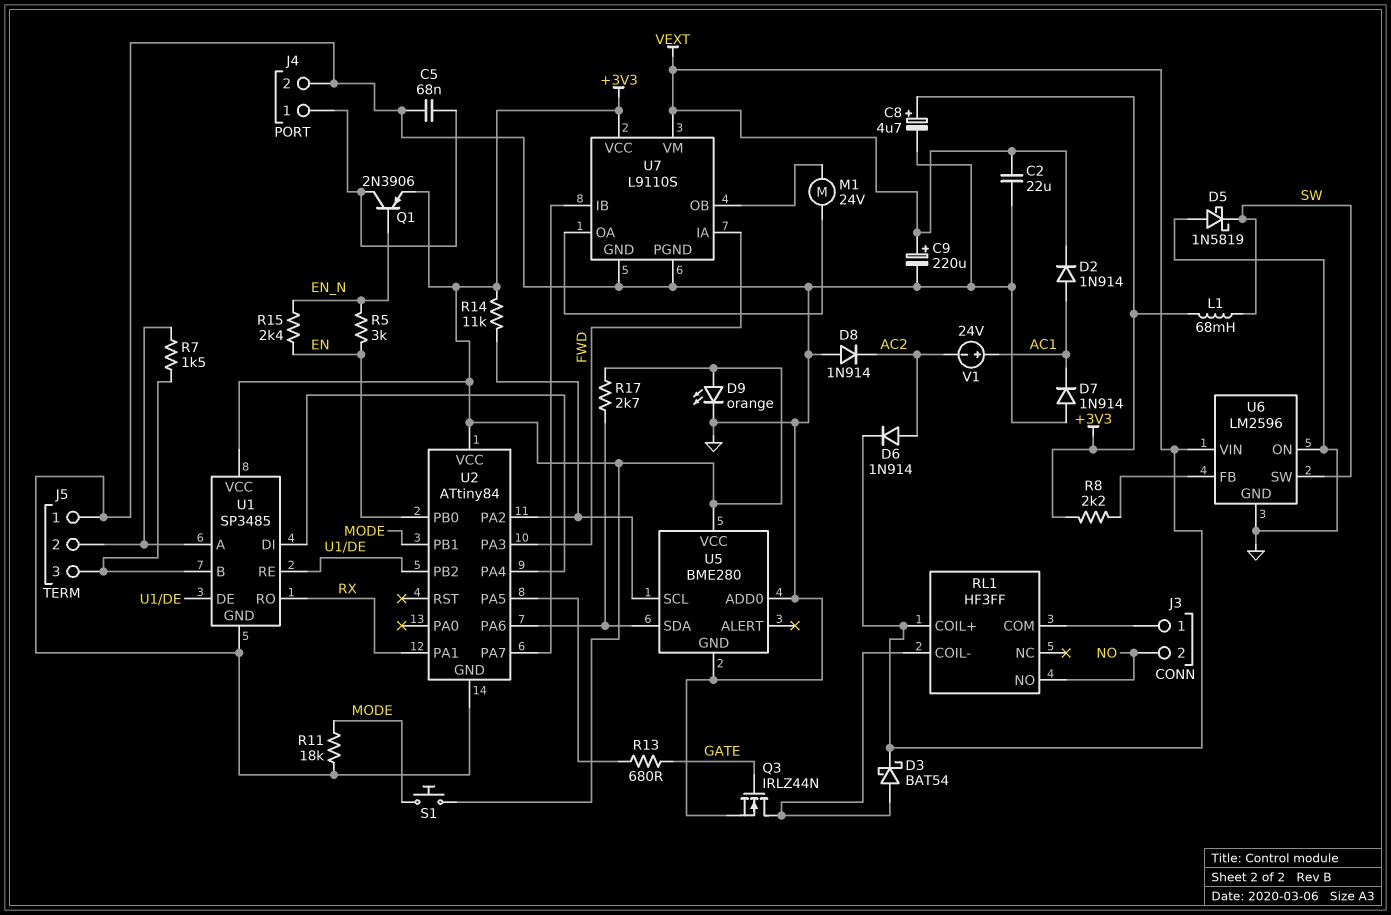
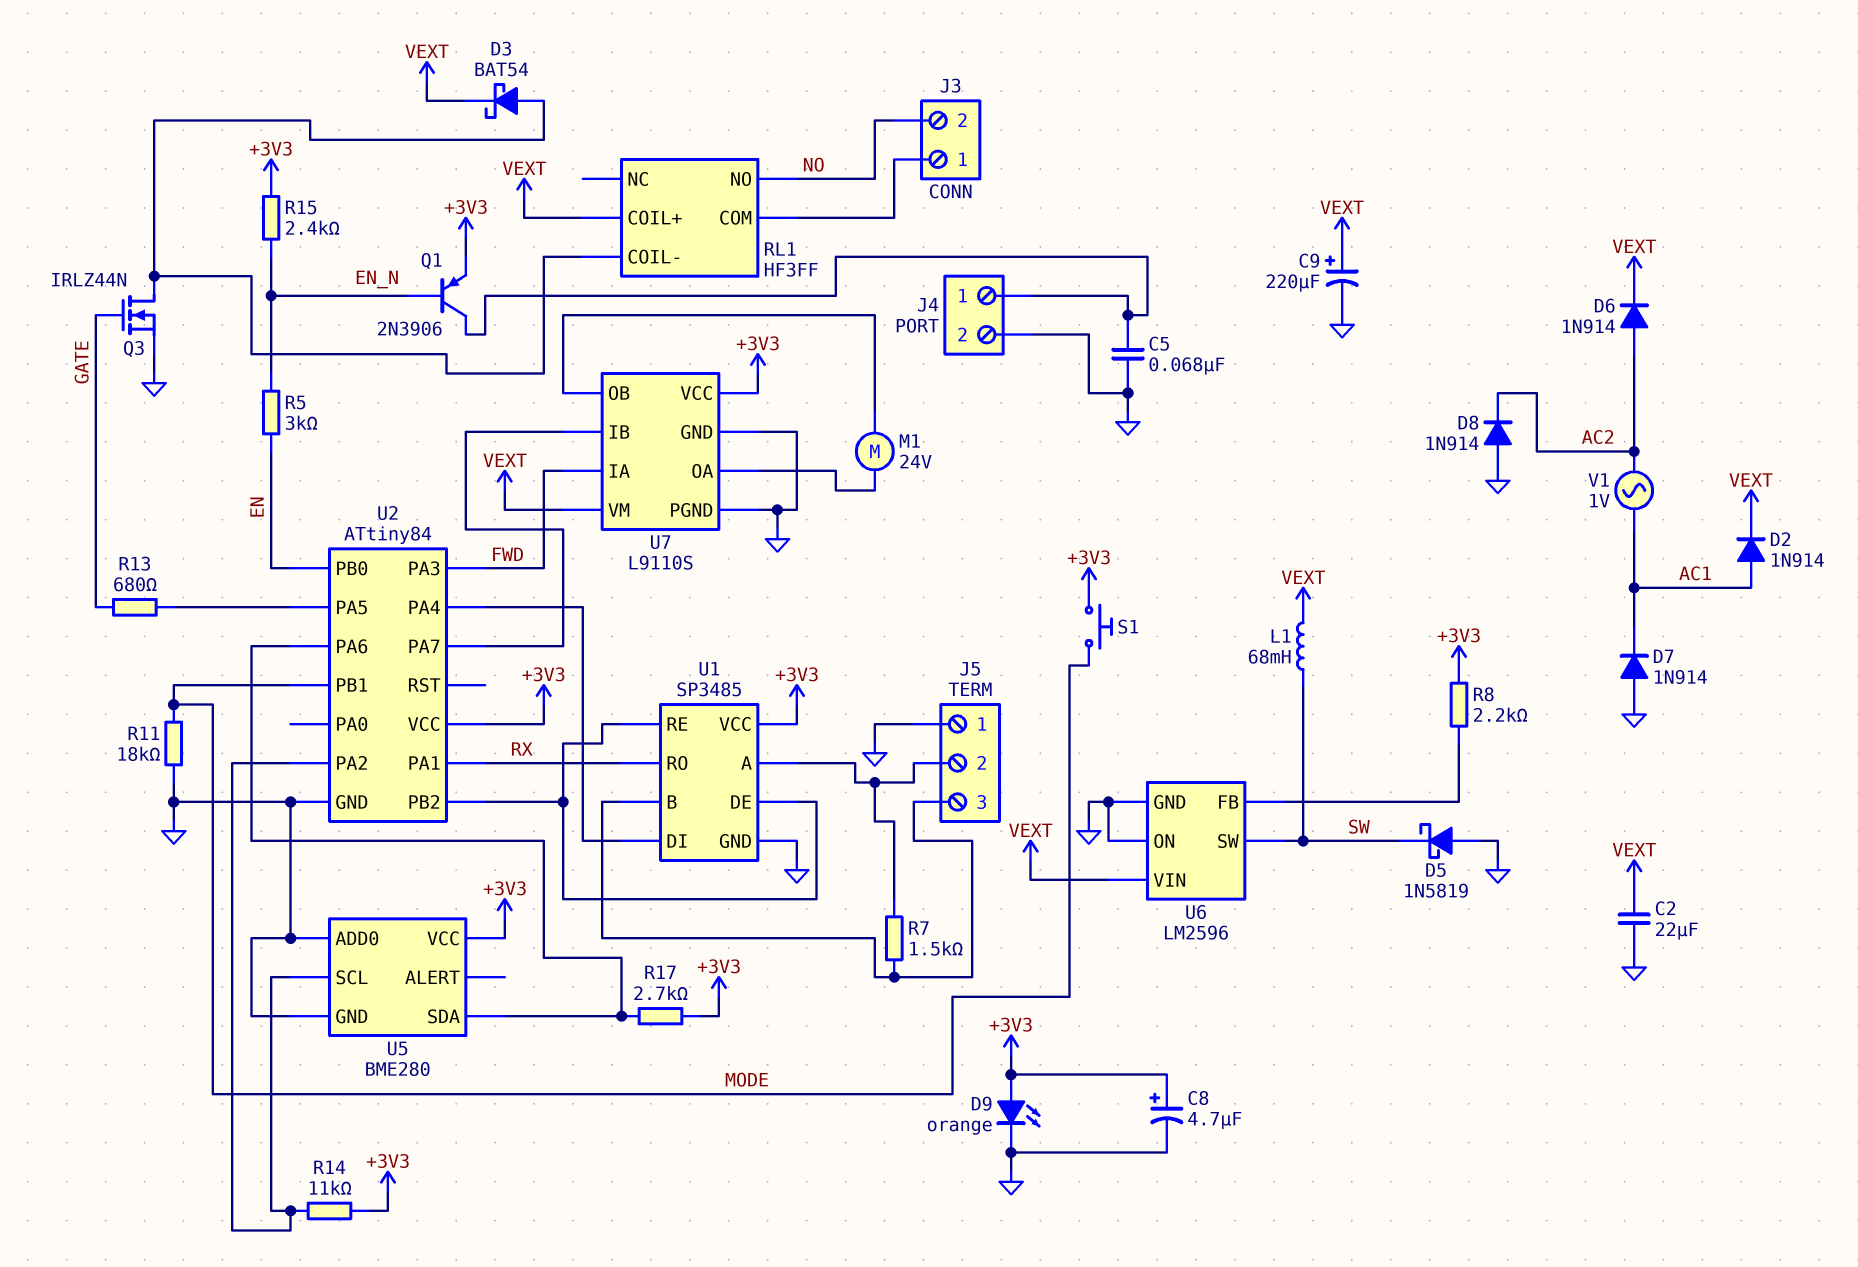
L1: 68mH (+3V3, SW) -> 68mH (SW, VEXT)
R15: 2.4k (EN, EN_N) -> 2.4k (+3V3, EN_N)
V1: 24V (plus AC1, minus AC2) -> AC 1V (AC1, AC2)

